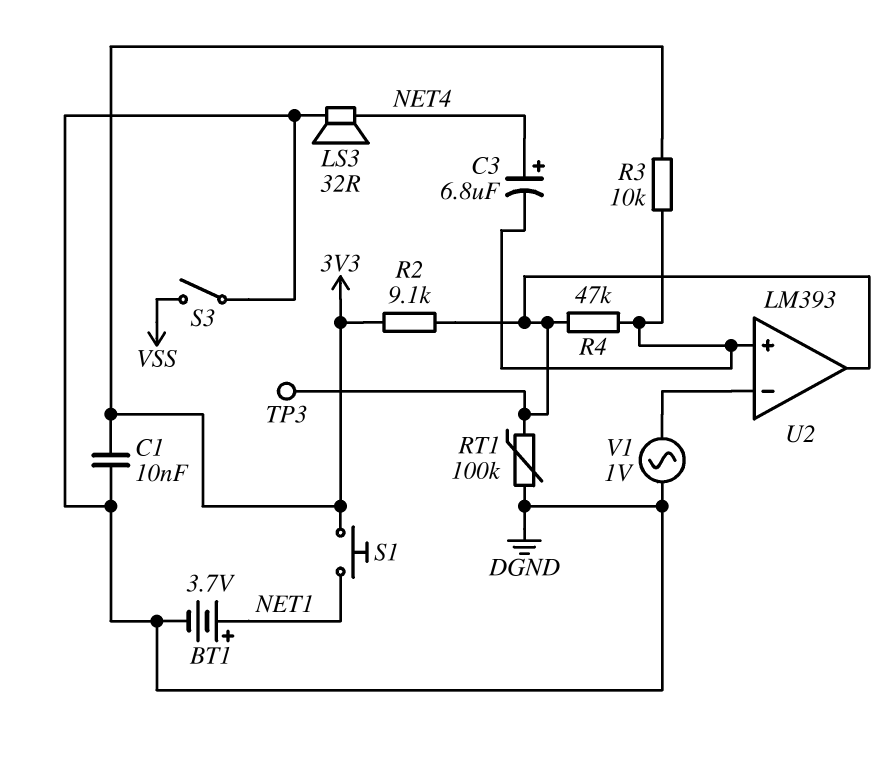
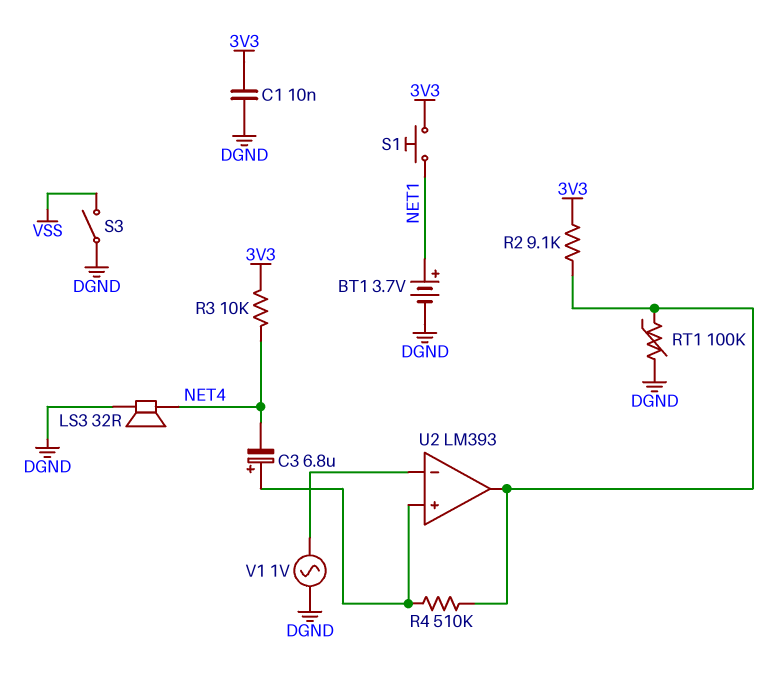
C3: 6.8uF (plus NET4, minus U2/in+) -> 6.8uF (plus U2/in+, minus NET4)
R3: 10k (3V3, U2/in+) -> 10k (3V3, NET4)
R4: 47k (U2/in+, U2/out) -> 510k (U2/in+, U2/out)
TP3: test point (U2/out) -> none

